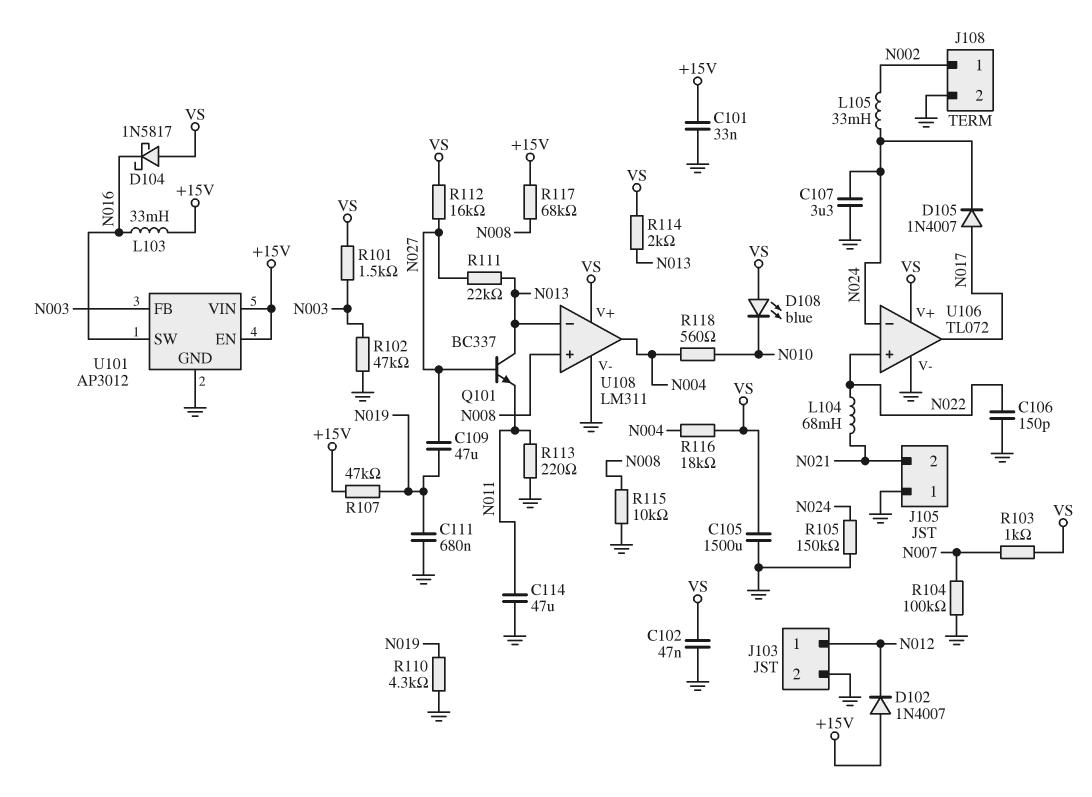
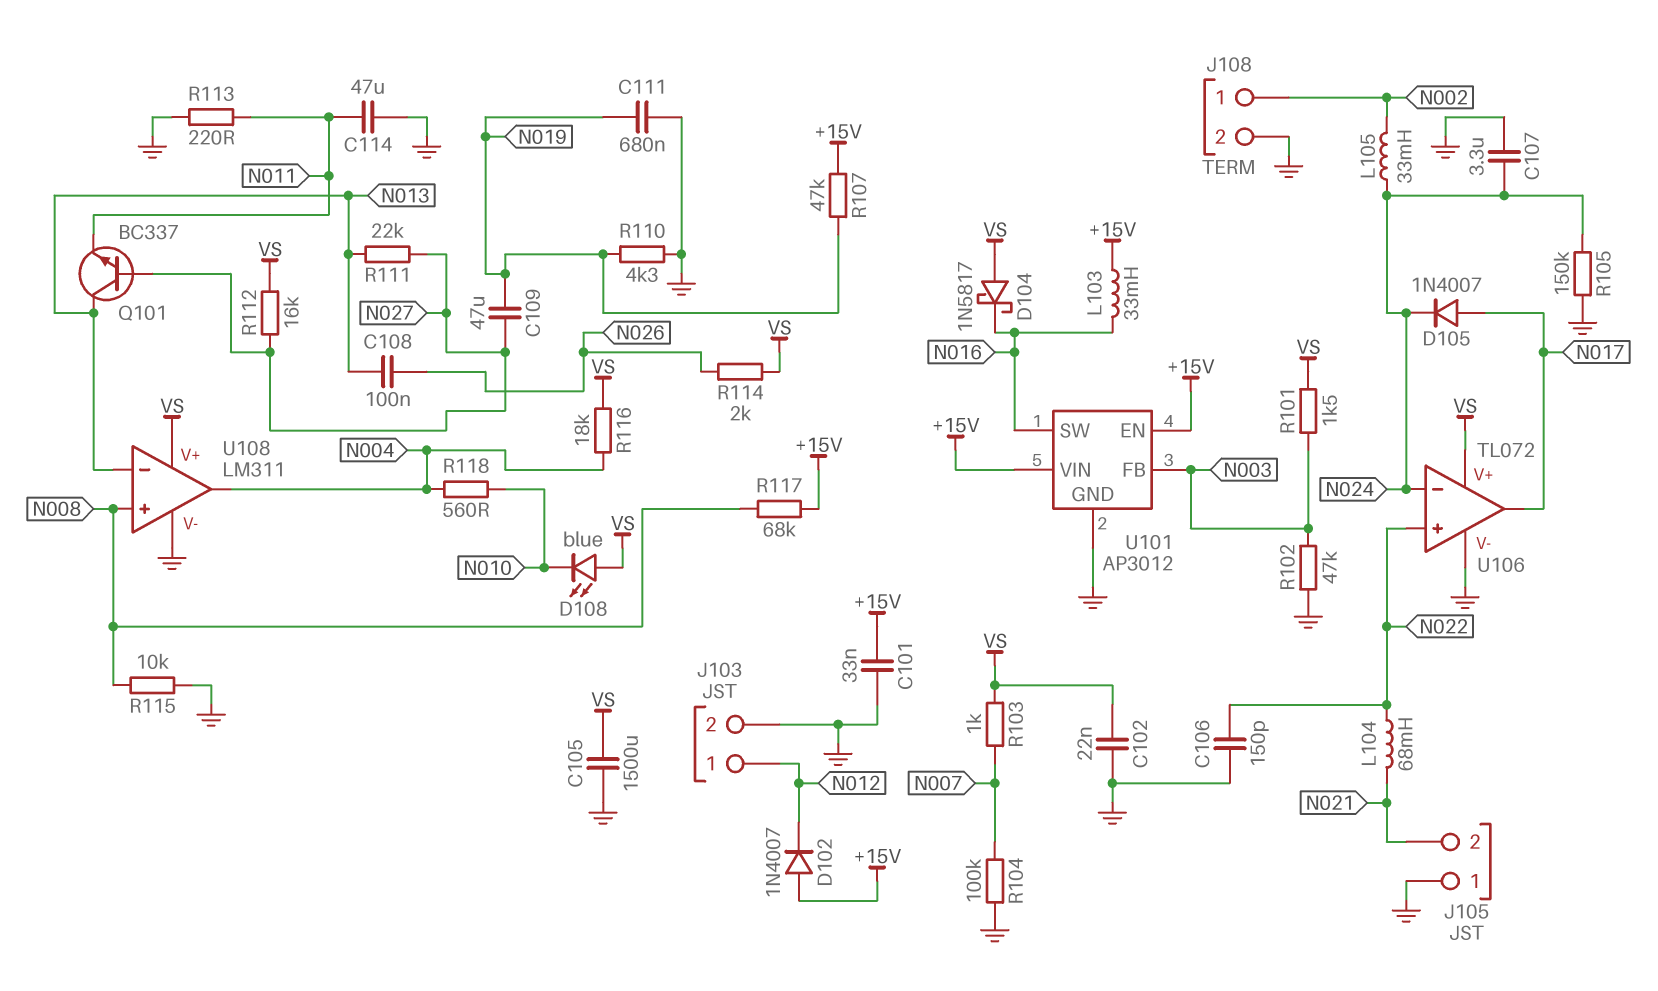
C102: 47nF (GND, VS) -> 22nF (GND, VS)
C108: none -> 100nF (N013, N026)
R114: 2k (N013, VS) -> 2k (N026, VS)

